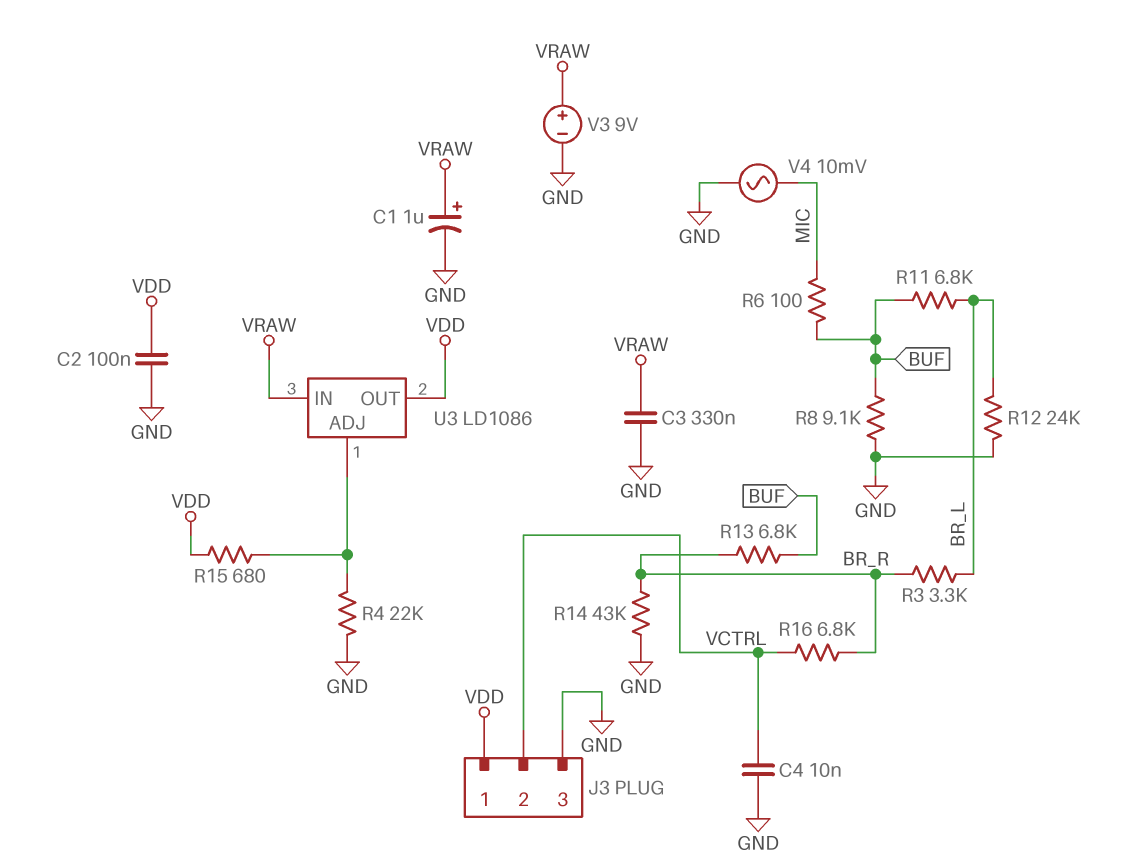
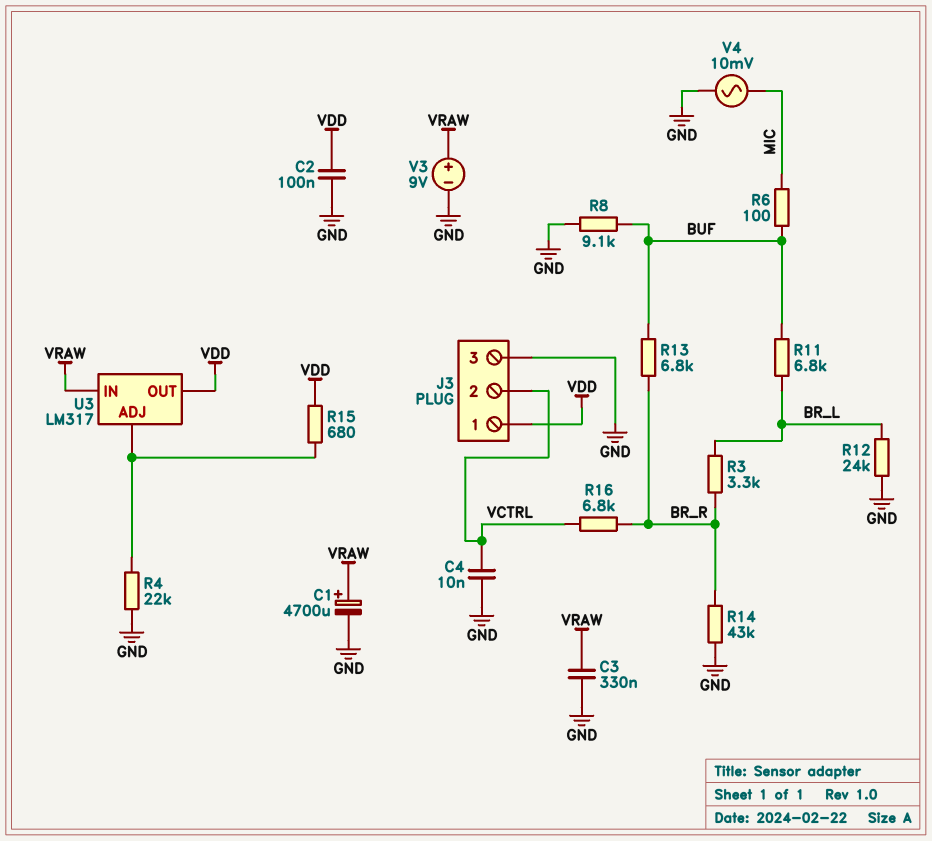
C1: 1uF (plus VRAW, minus GND) -> 4700uF (plus VRAW, minus GND)
U3: LD1086 -> LM317

